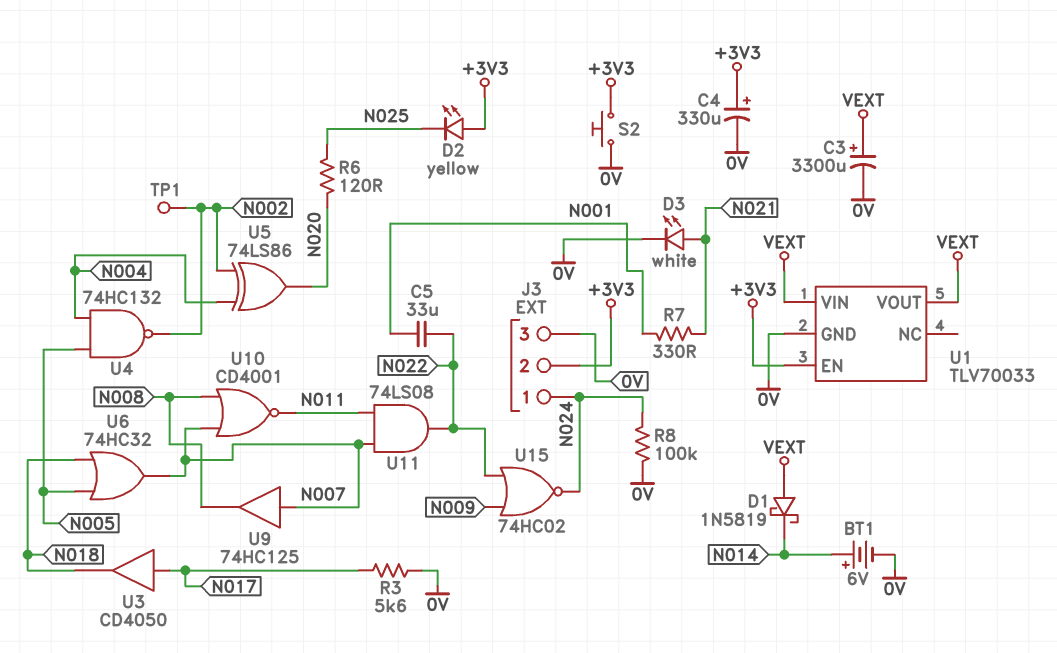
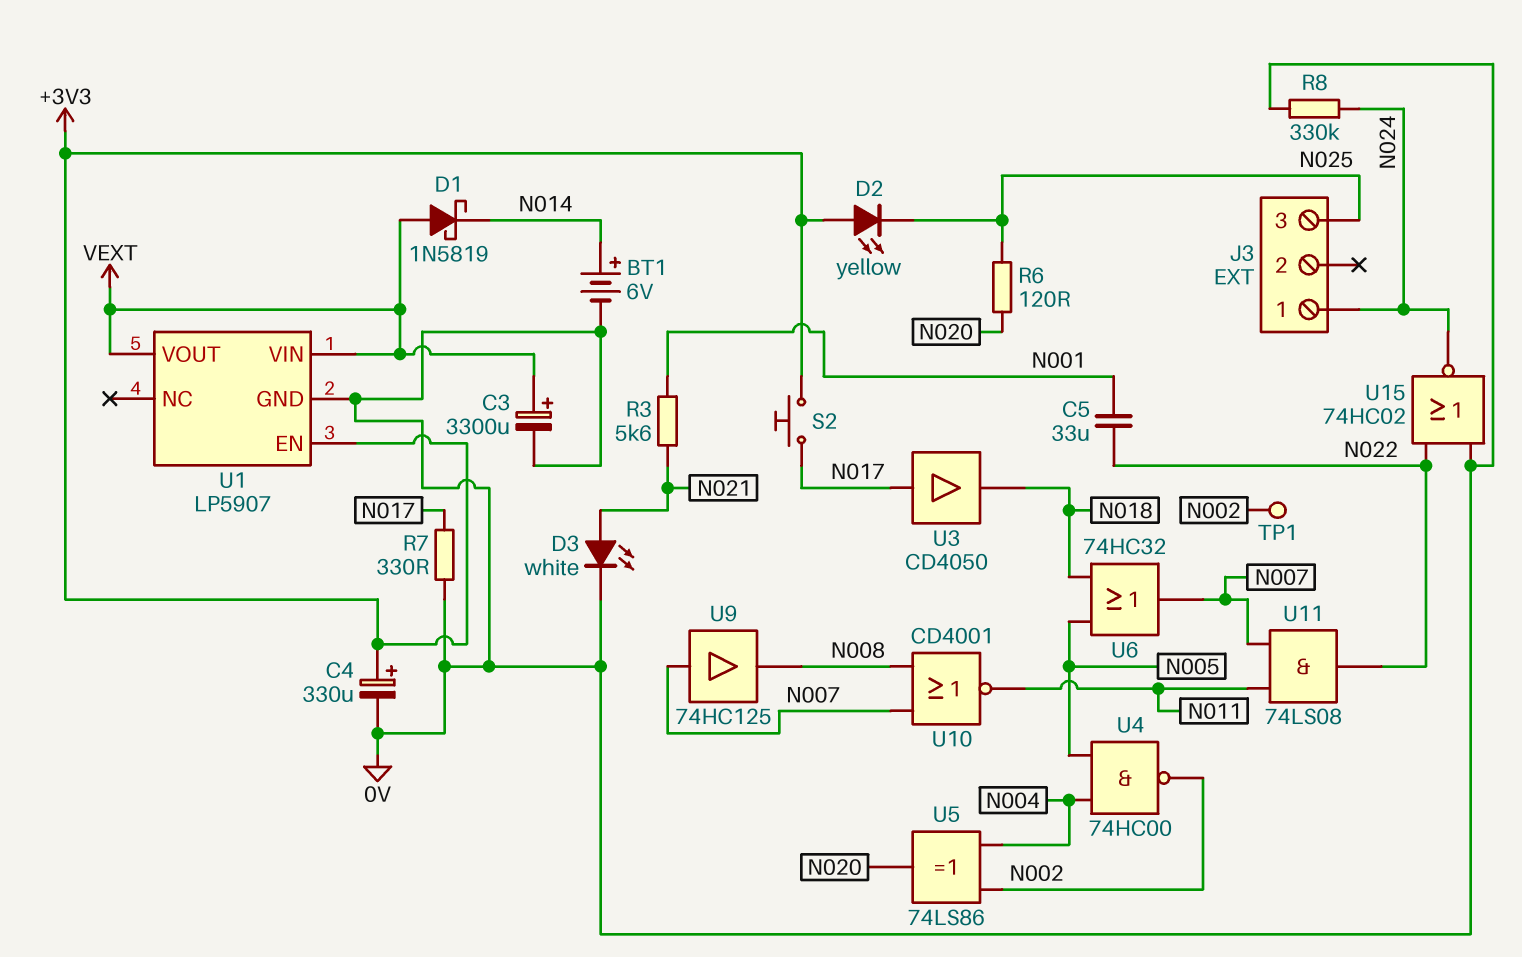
J3 pin 2: +3V3 -> none
J3 pin 3: 0V -> N025
R3: 5.6k (0V, N017) -> 5.6k (N001, N021)
R7: 330 (N001, N021) -> 330 (0V, N017)
R8: 100k (0V, N024) -> 330k (0V, N024)
S2: button (+3V3, 0V) -> button (+3V3, N017)
U1: TLV70033 -> LP5907
U4: NAND 74HC132 (in N004, in N005, out N002) -> NAND 74HC00 (in N004, in N005, out N002)
U15: NOR 74HC02 (in N009, in N022, out N024) -> NOR 74HC02 (in 0V, in N022, out N024)

